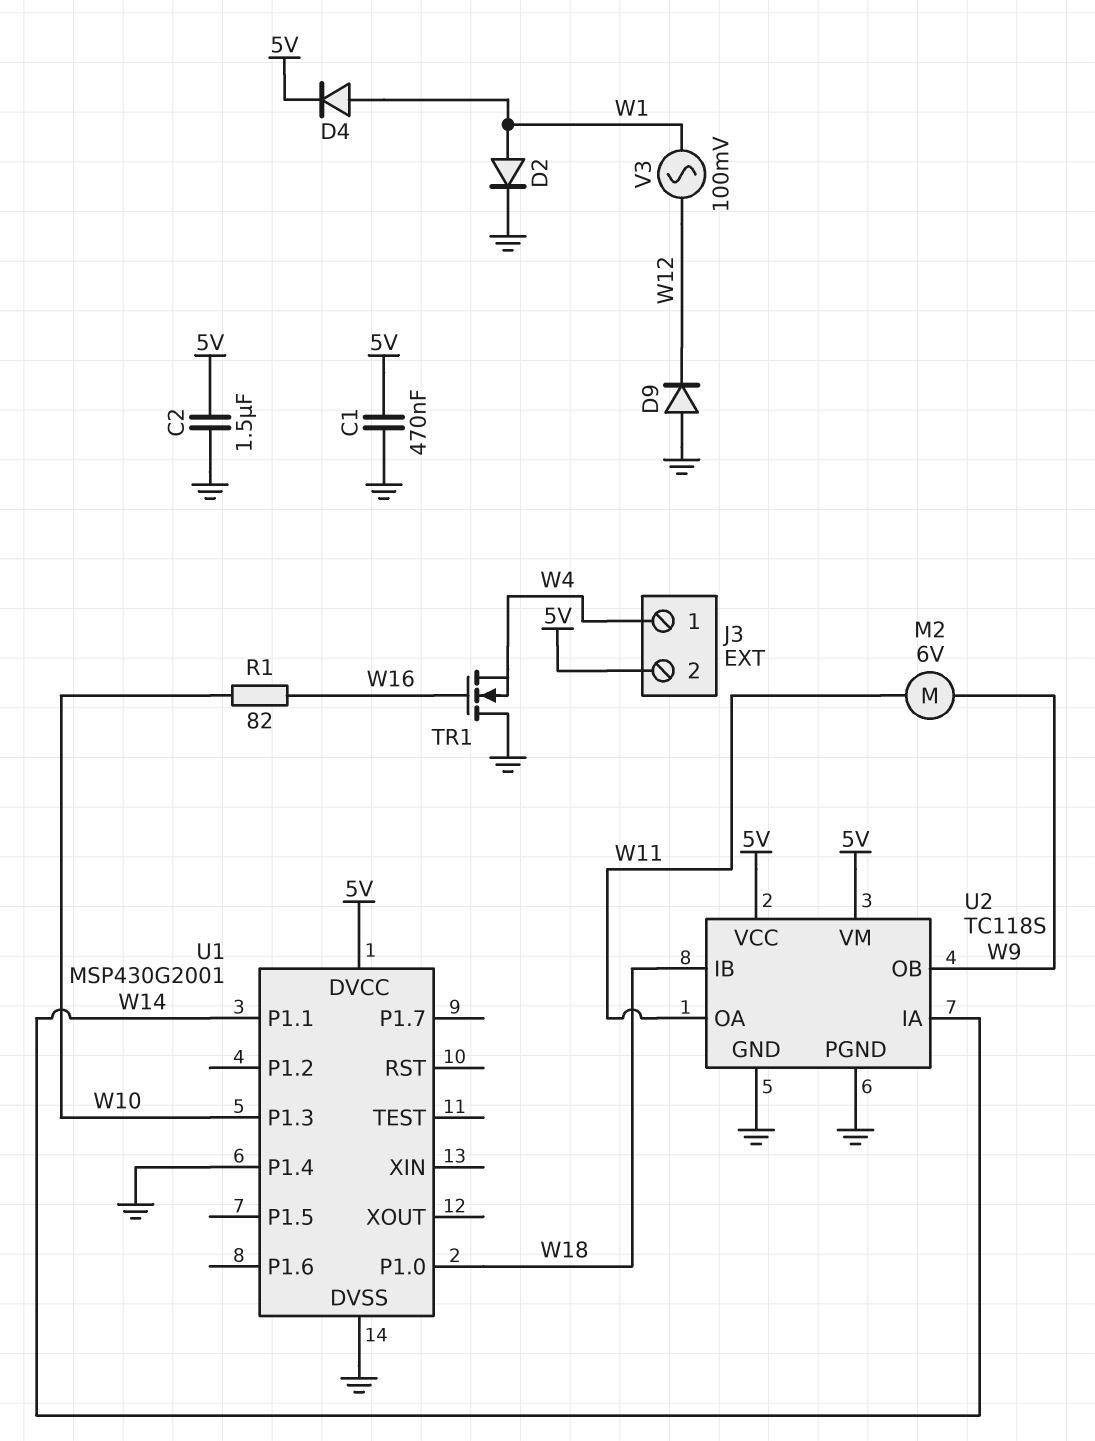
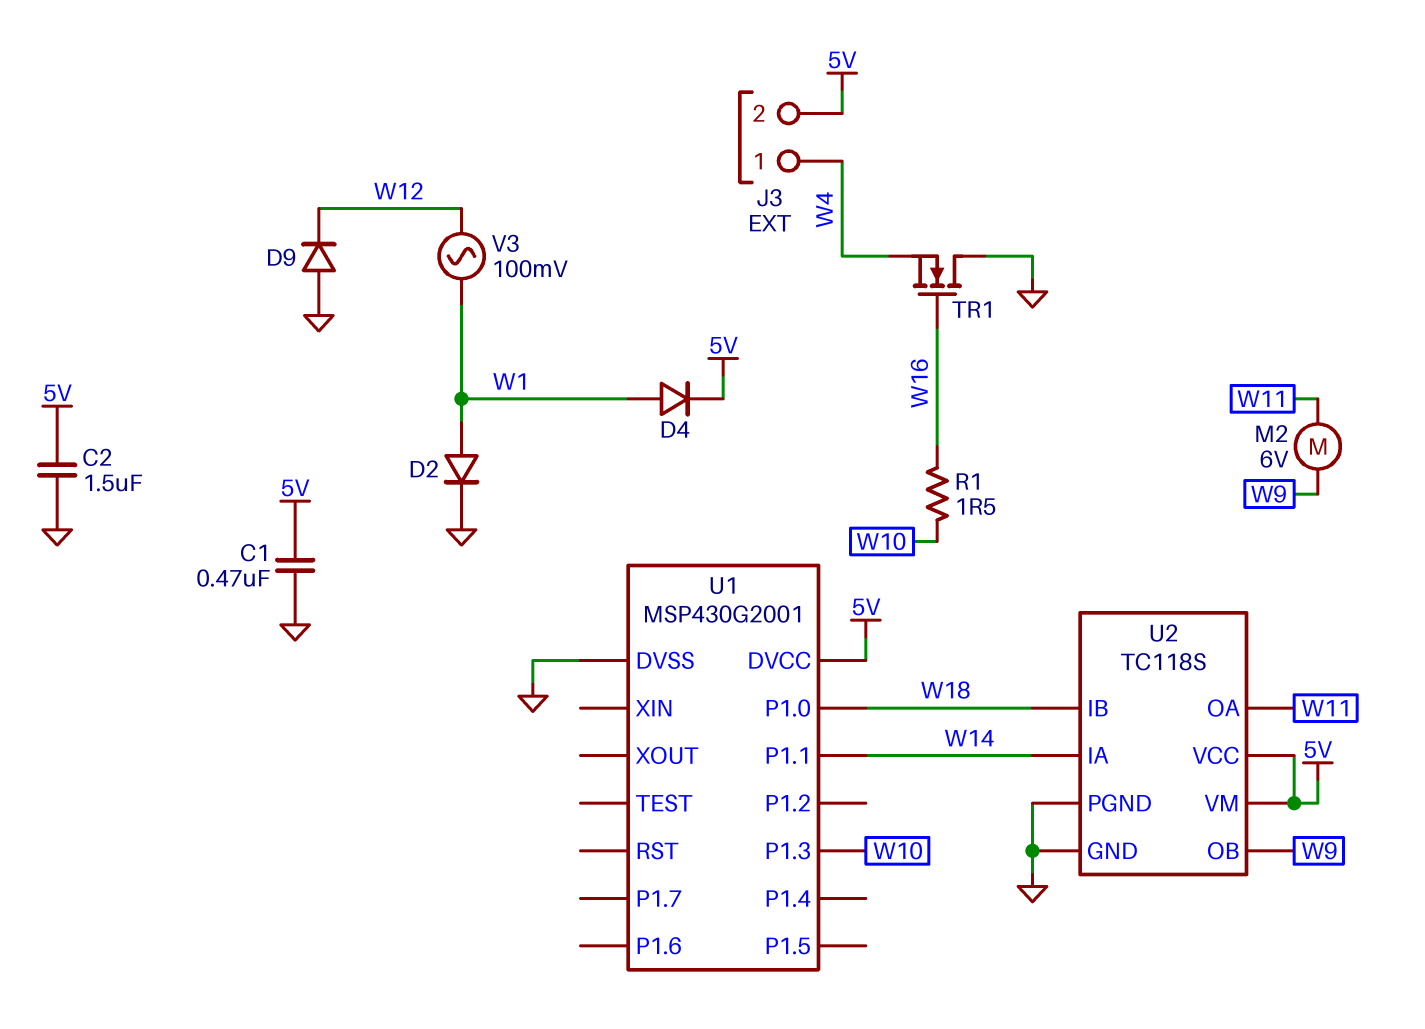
R1: 82 (W10, W16) -> 1.5 (W10, W16)
U1 pin P1.4: GND -> none

